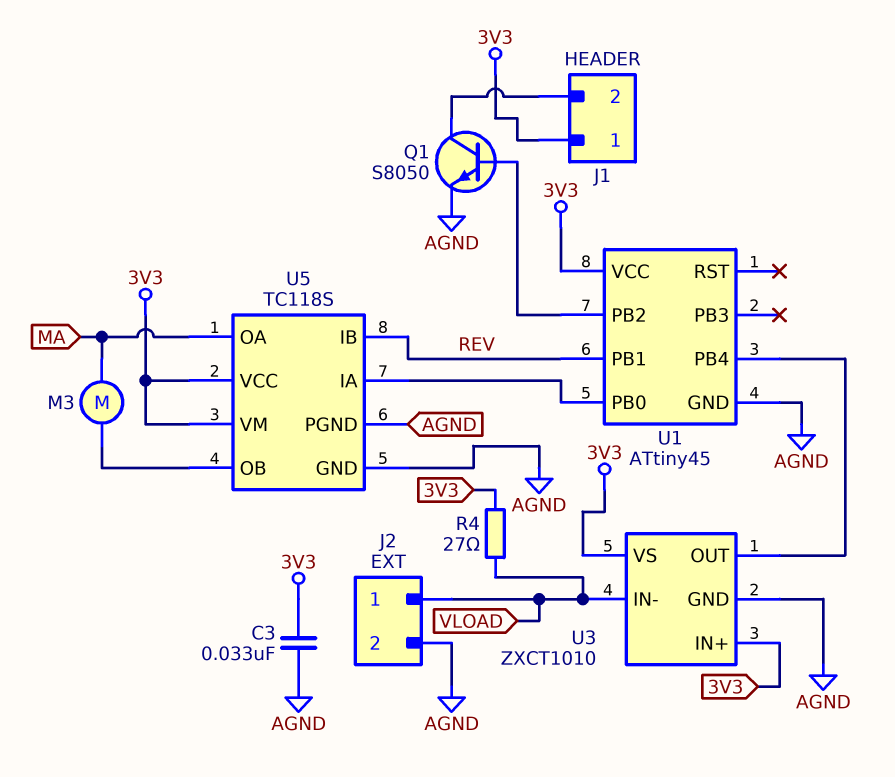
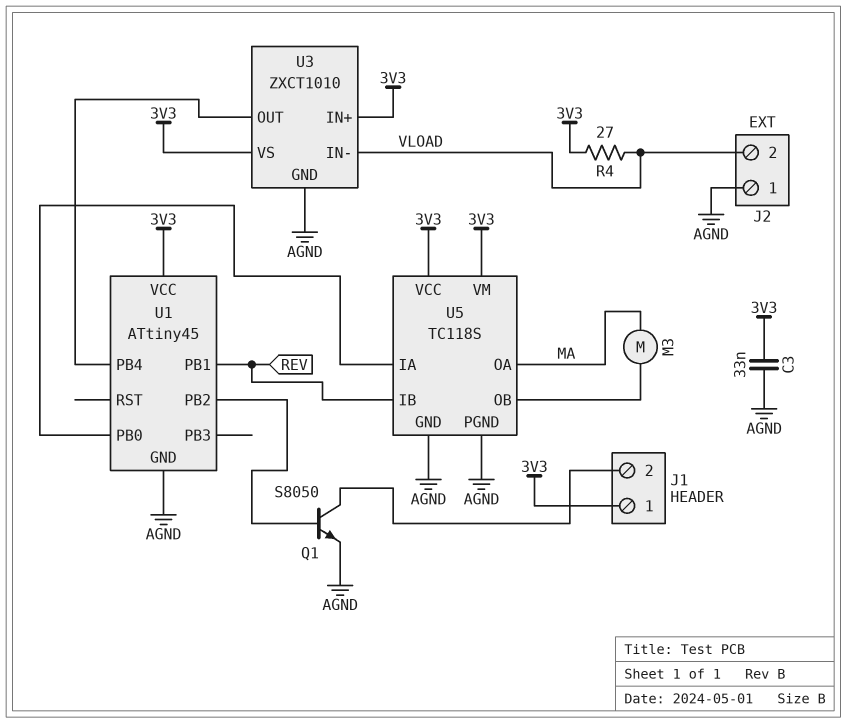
J2 pin 1: VLOAD -> AGND
J2 pin 2: AGND -> VLOAD

